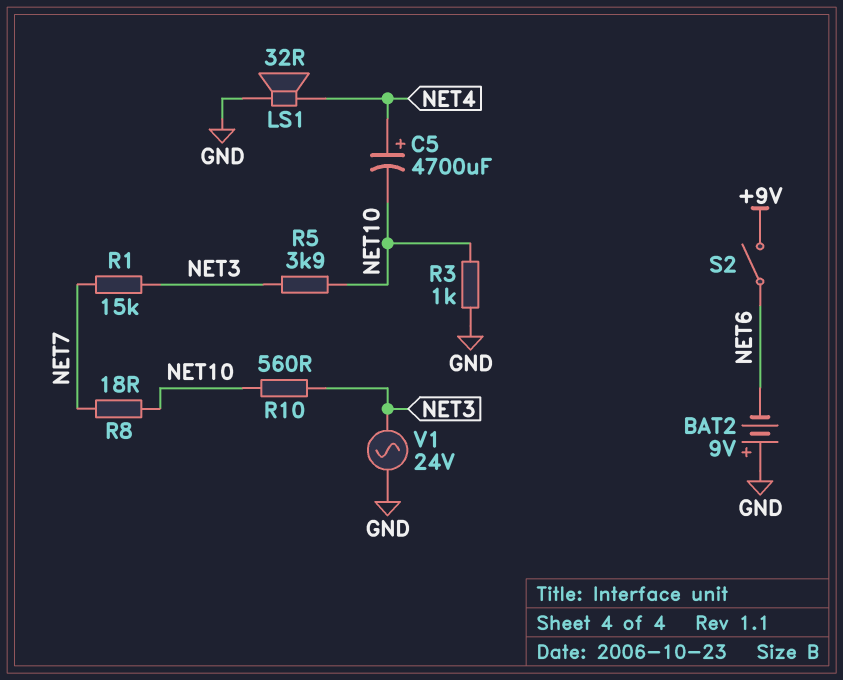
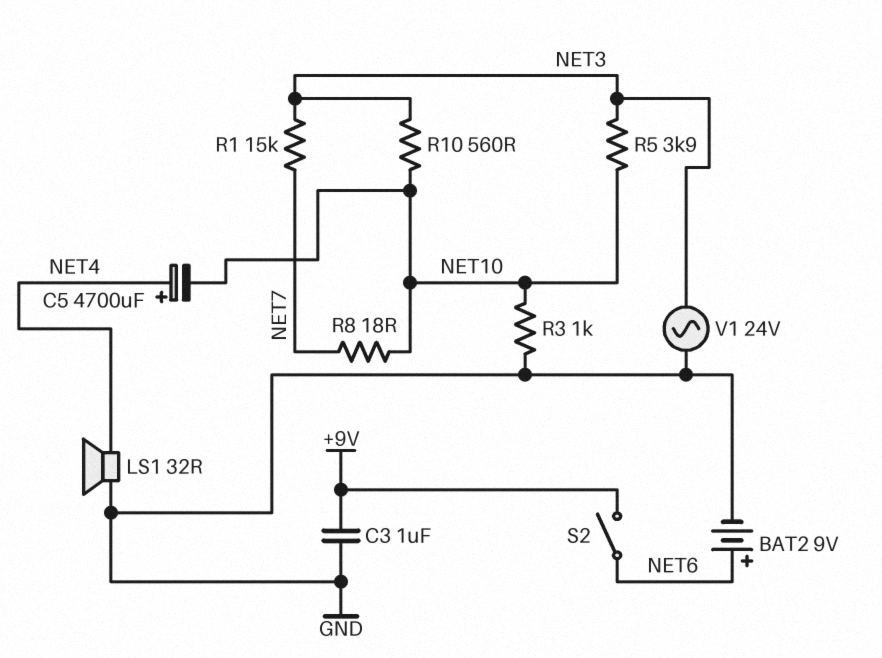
BAT2: 9V (plus GND, minus NET6) -> 9V (plus NET6, minus GND)
C3: none -> 1uF (+9V, GND)

